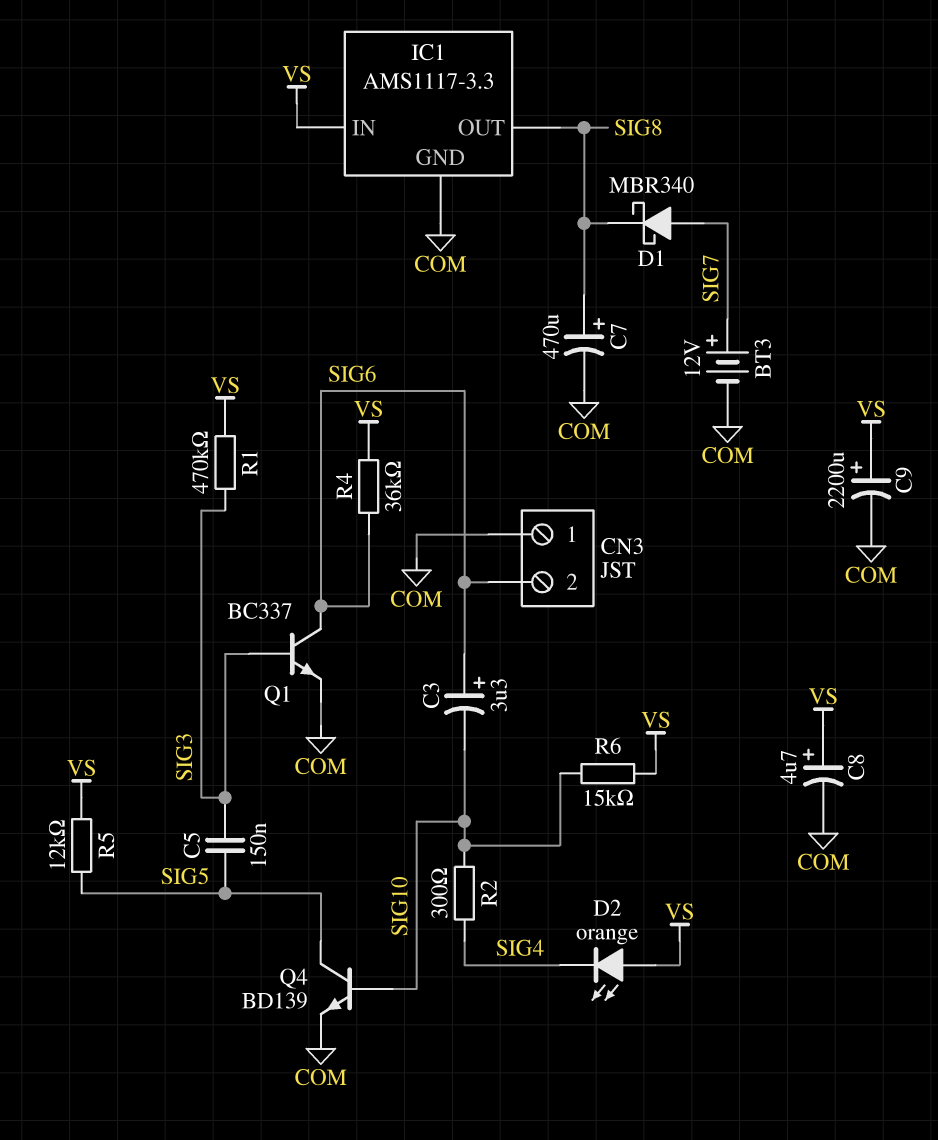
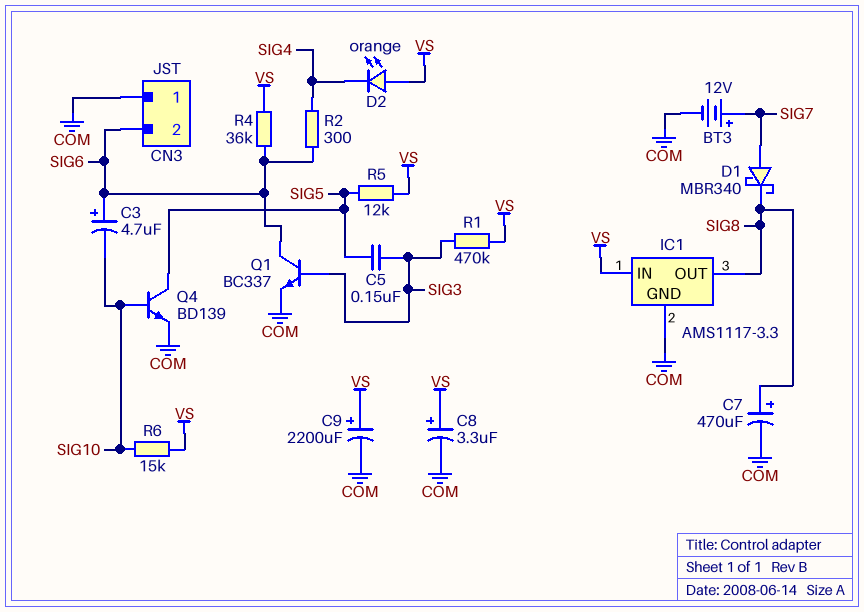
C3: 3.3uF (plus SIG6, minus SIG10) -> 4.7uF (plus SIG6, minus SIG10)
C8: 4.7uF (plus VS, minus COM) -> 3.3uF (plus VS, minus COM)
R2: 300 (SIG4, SIG10) -> 300 (SIG4, SIG6)

